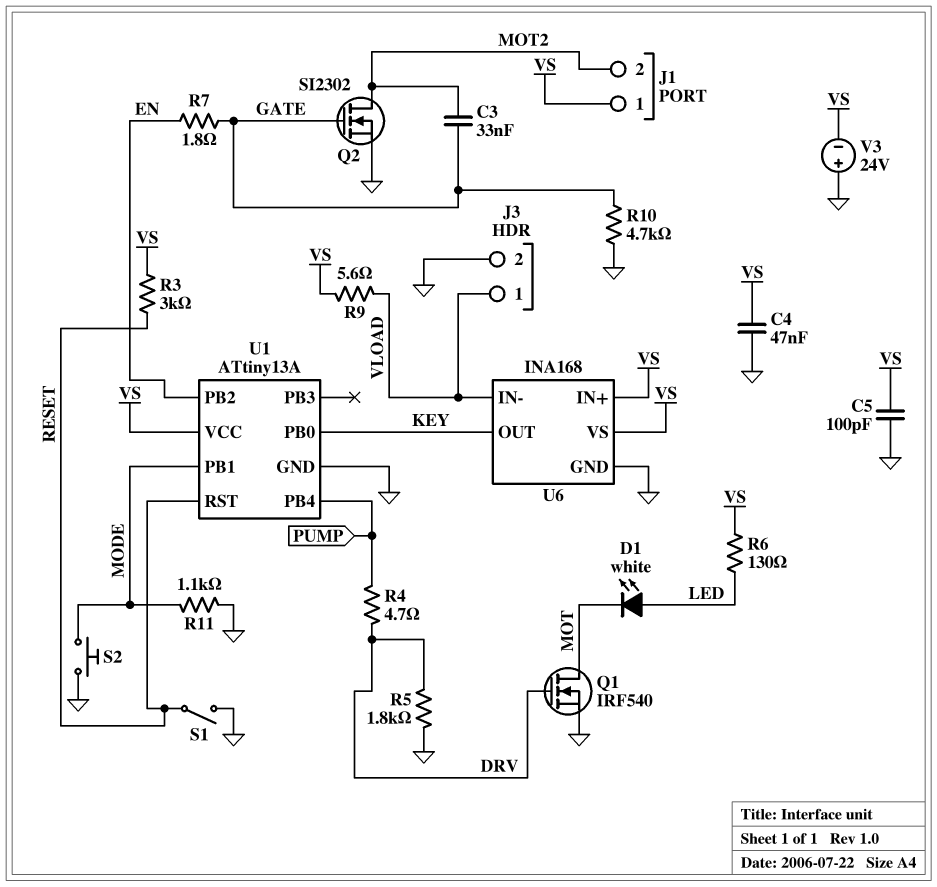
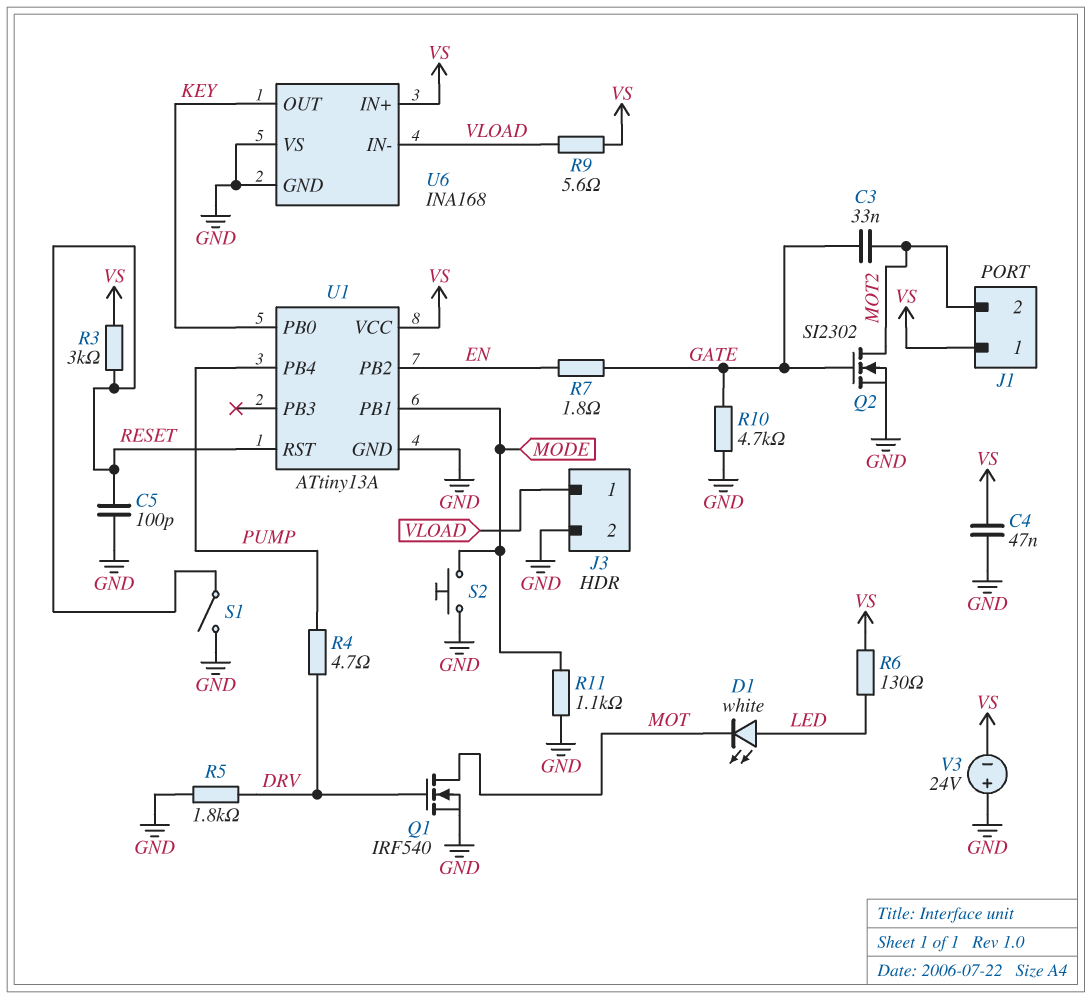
C5: 100pF (GND, VS) -> 100pF (GND, RESET)
U6 pin VS: VS -> GND

